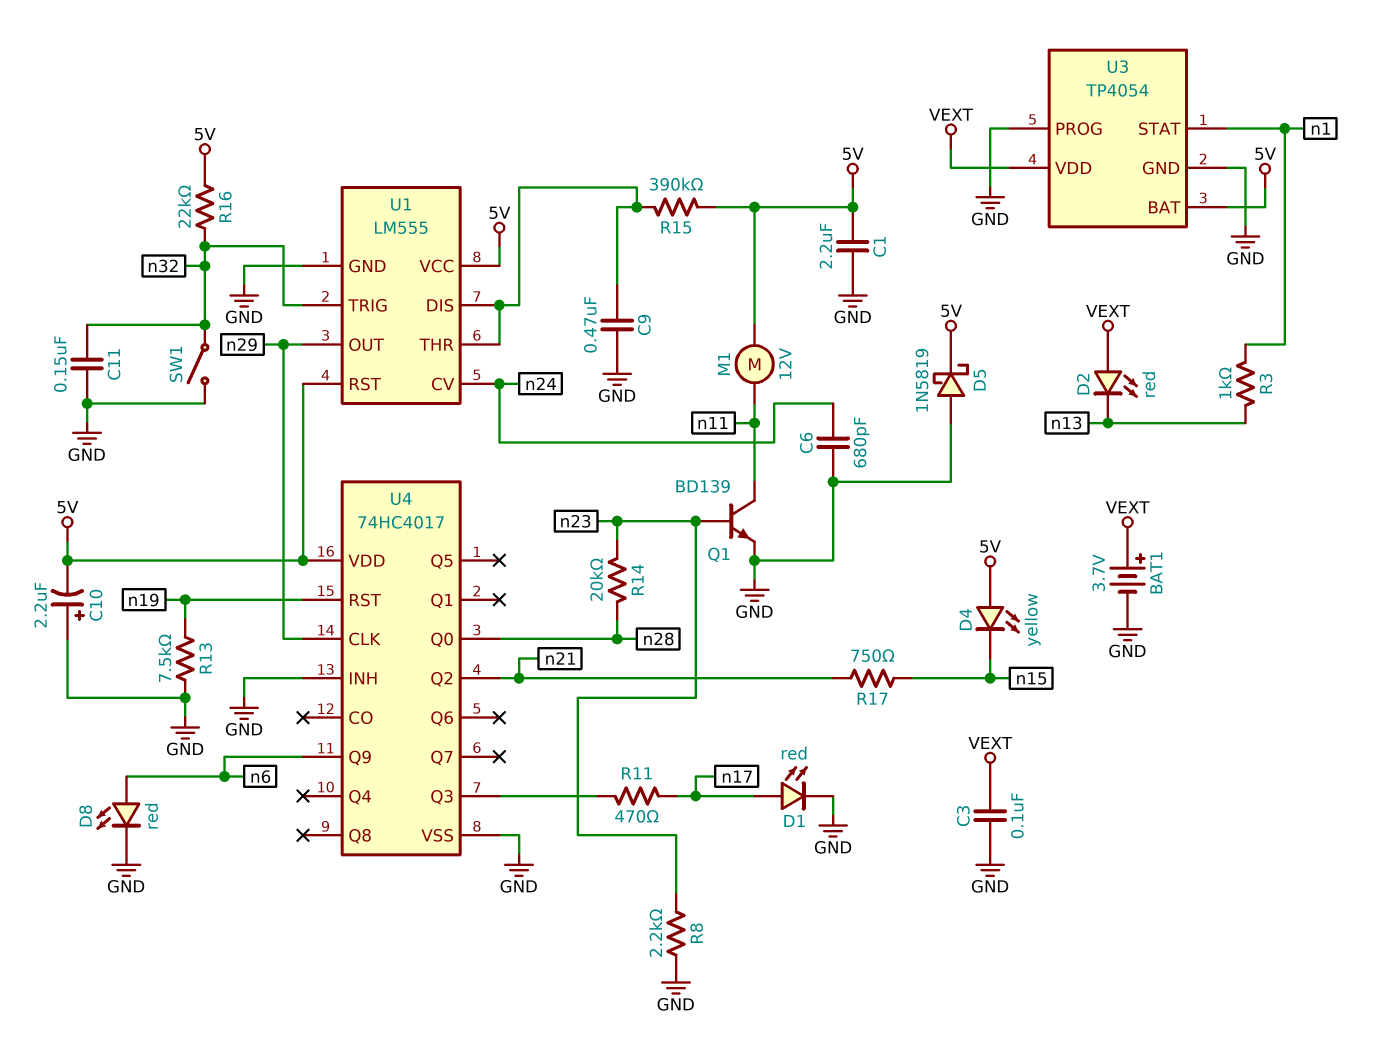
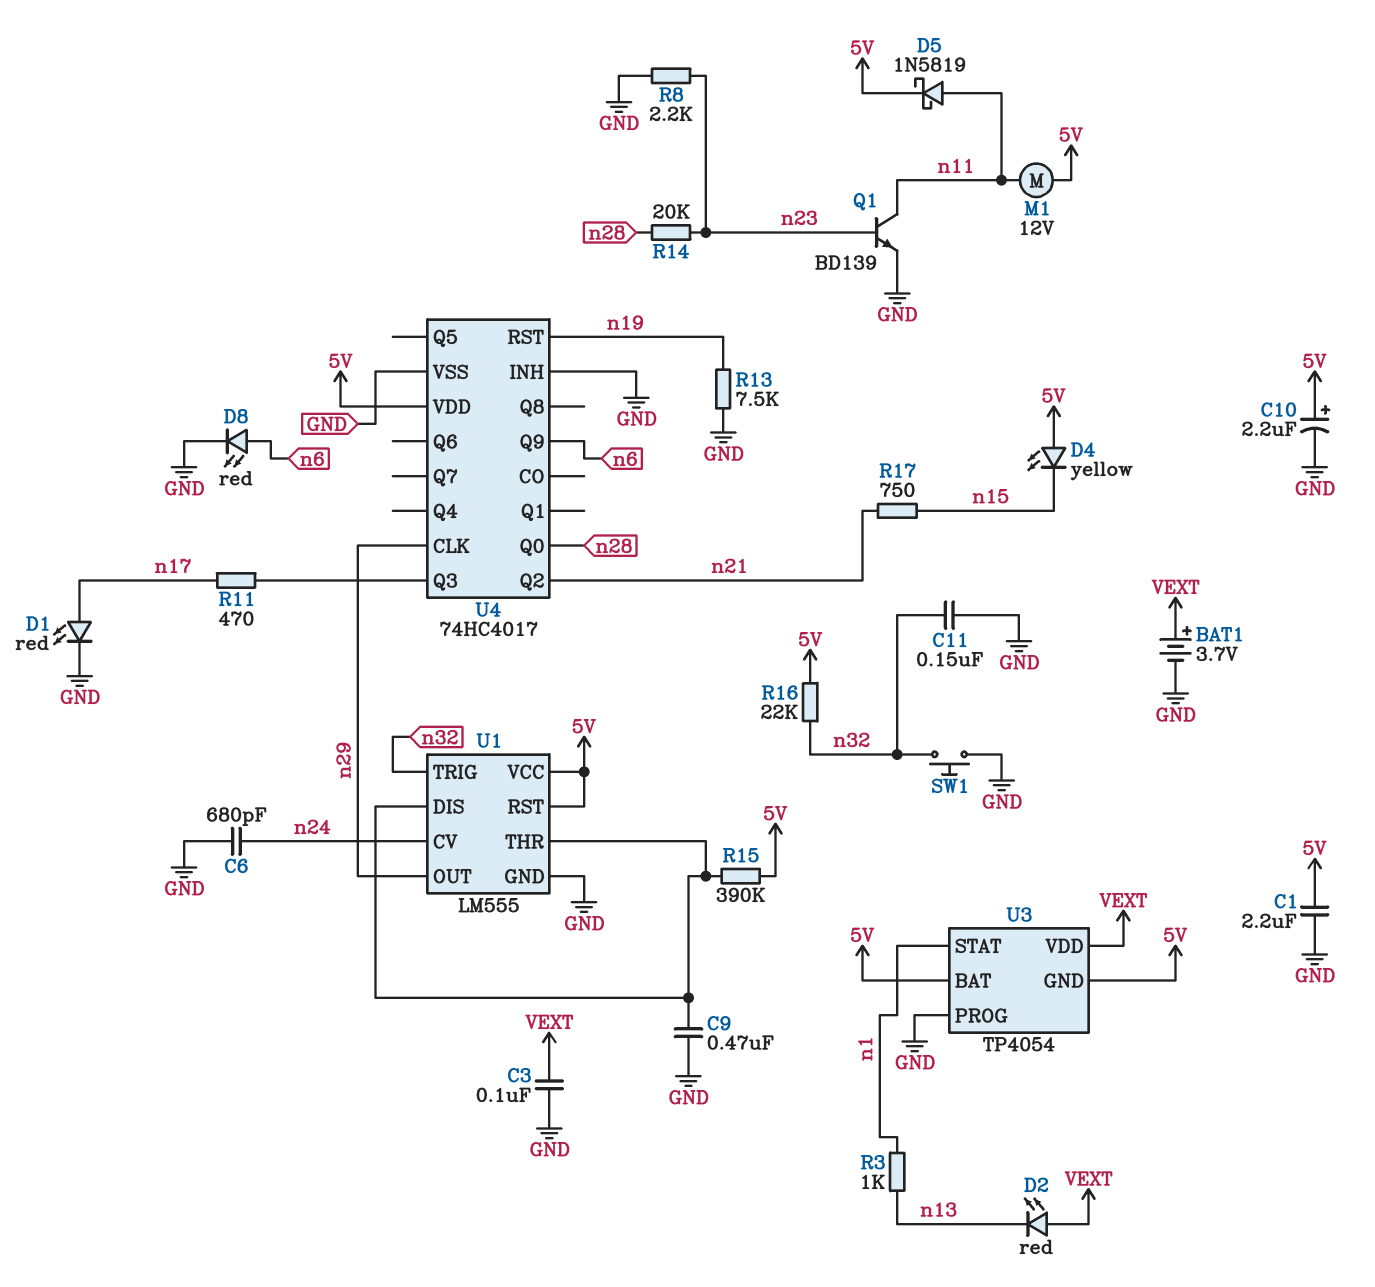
C10: 2.2uF (plus GND, minus 5V) -> 2.2uF (plus 5V, minus GND)
D5: schottky 1N5819 (A GND, K 5V) -> schottky 1N5819 (A n11, K 5V)
SW1: switch (GND, n32) -> button (GND, n32)
U3 pin GND: GND -> 5V

